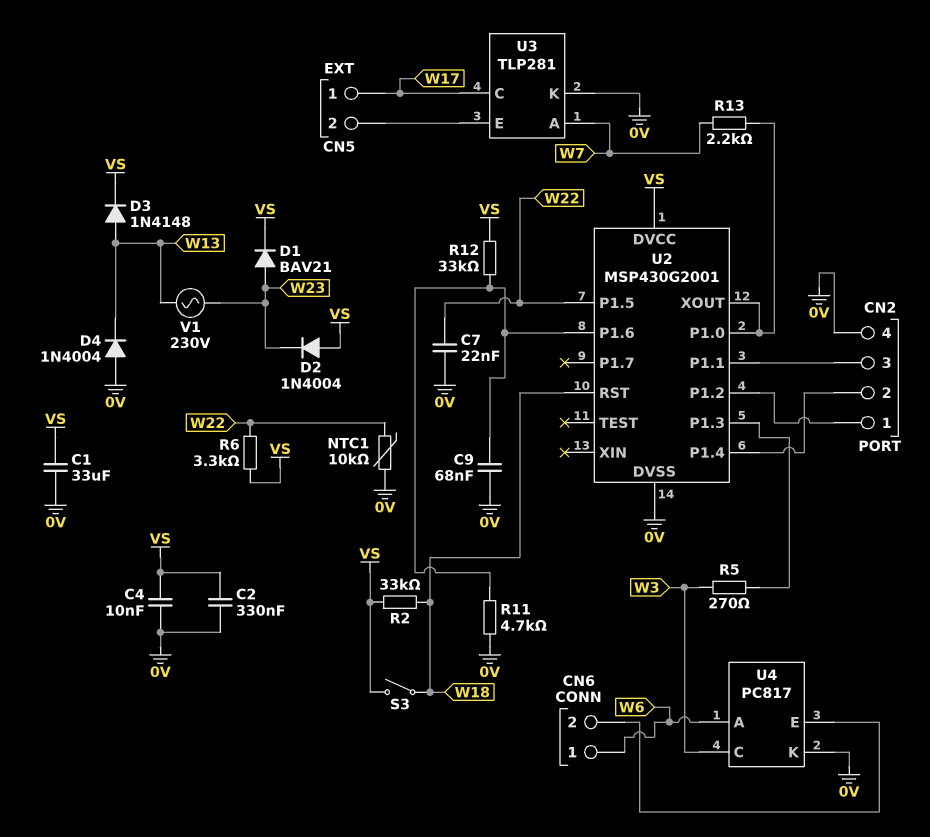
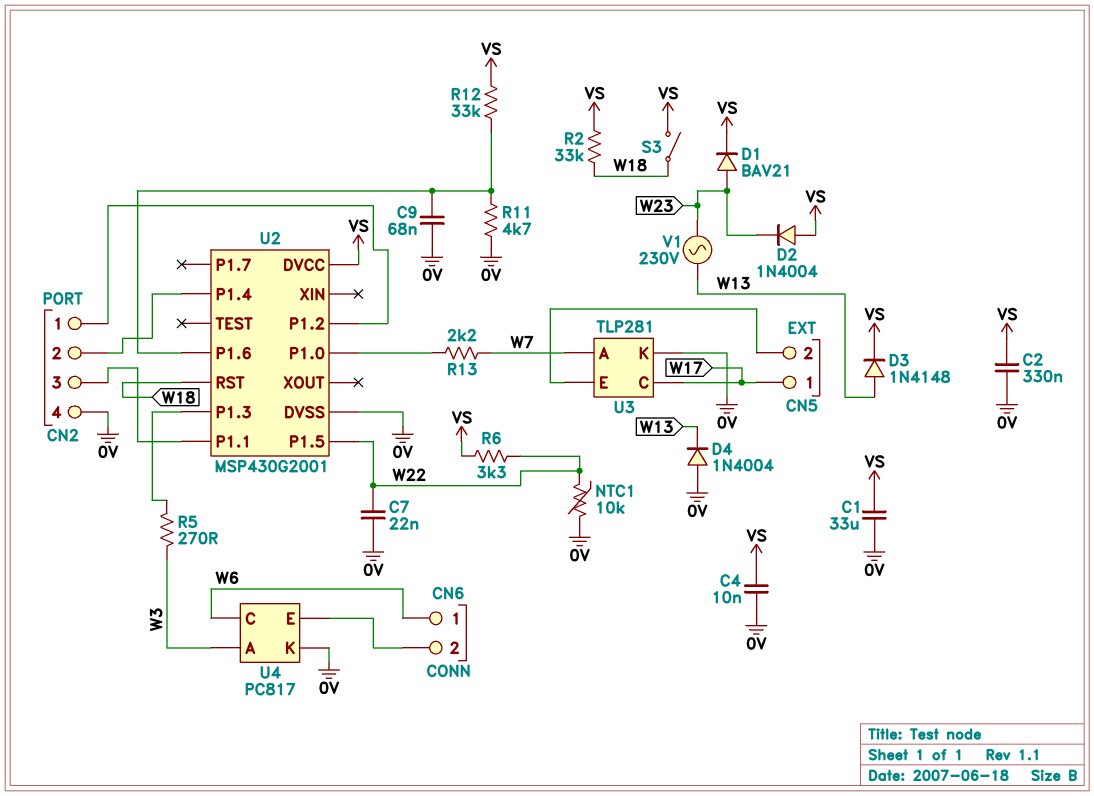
U2 pin XOUT: U2/P1.0 -> none
U4 pin A: W6 -> W3
U4 pin C: W3 -> W6

